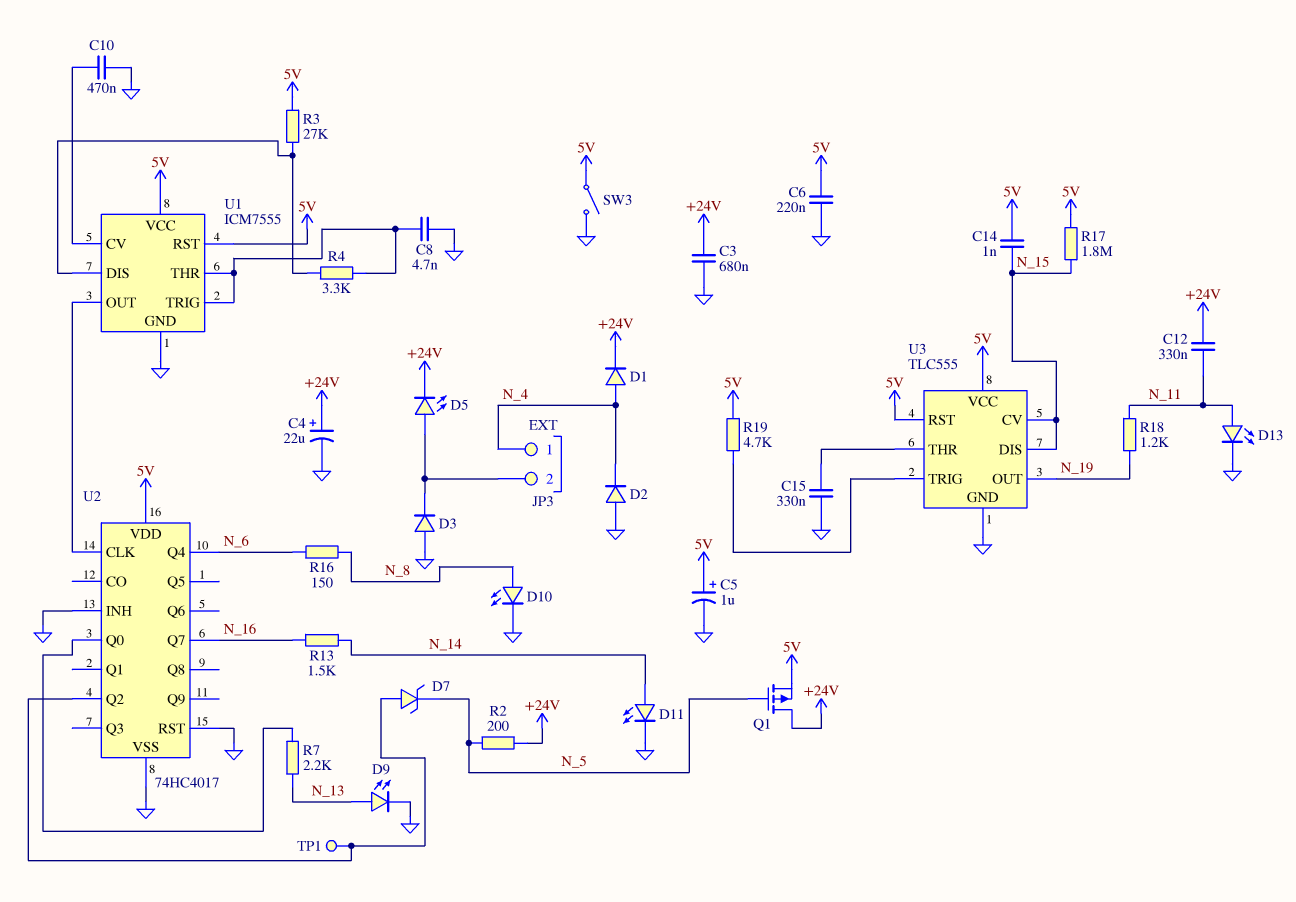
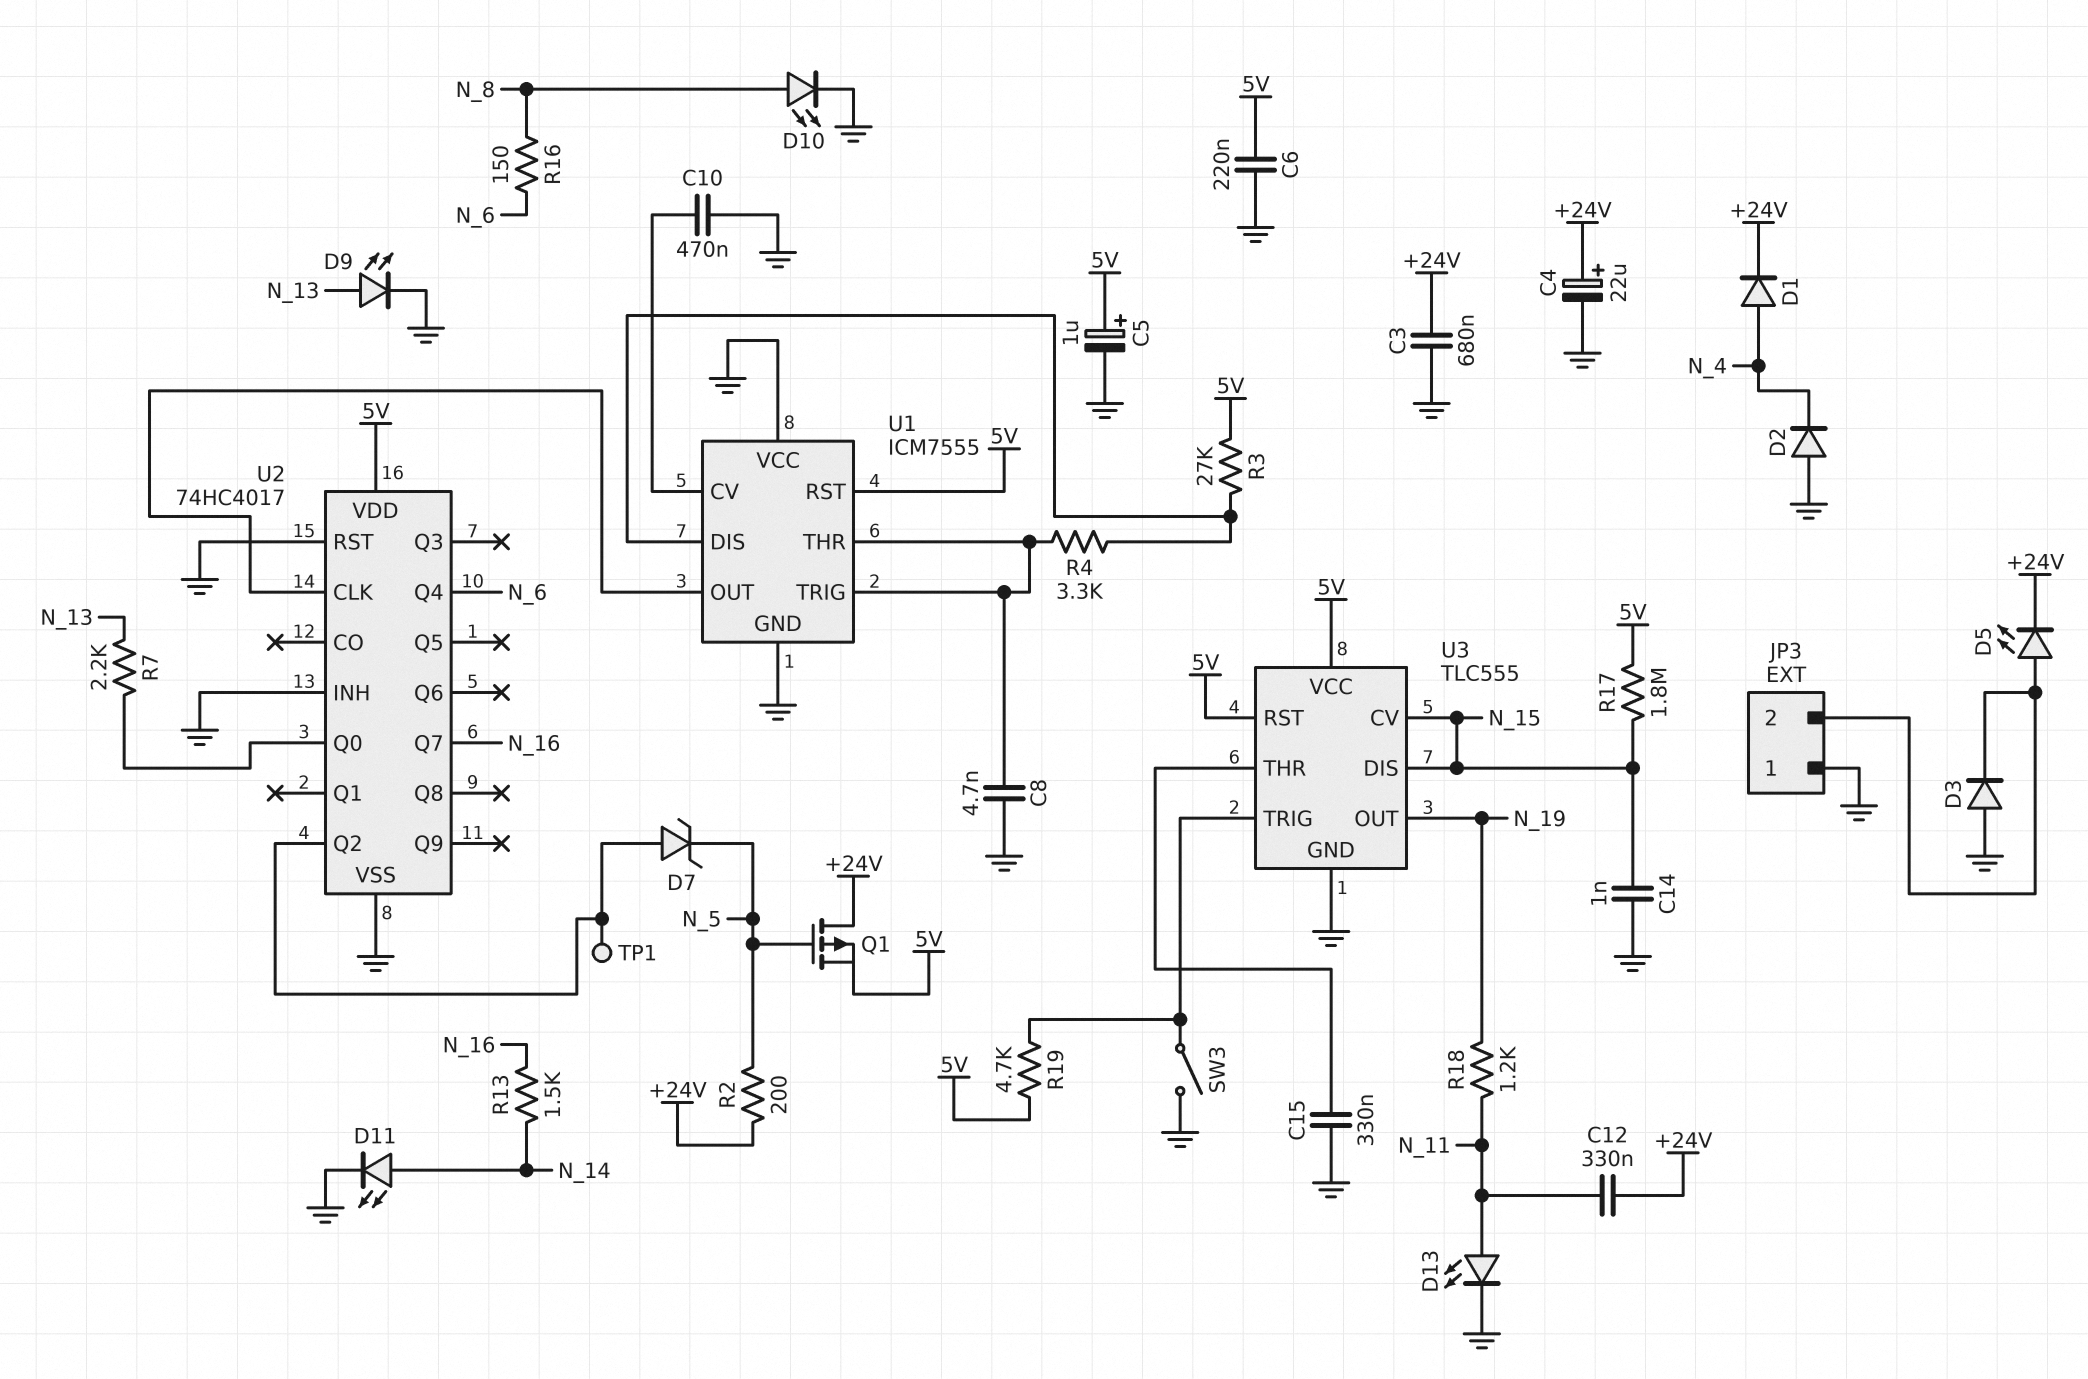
C14: 1nF (5V, N_15) -> 1nF (GND, N_15)
JP3 pin 1: N_4 -> GND
SW3: switch (5V, GND) -> switch (GND, U3/TRIG)
U1 pin VCC: 5V -> GND

